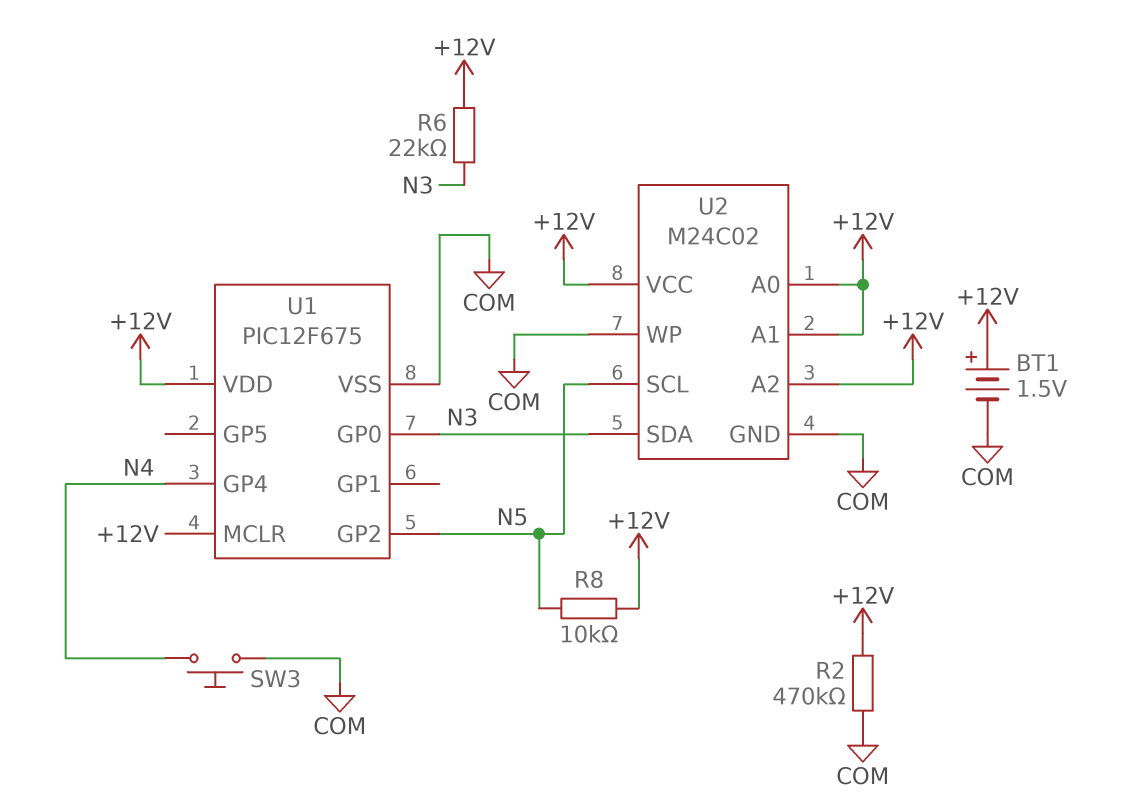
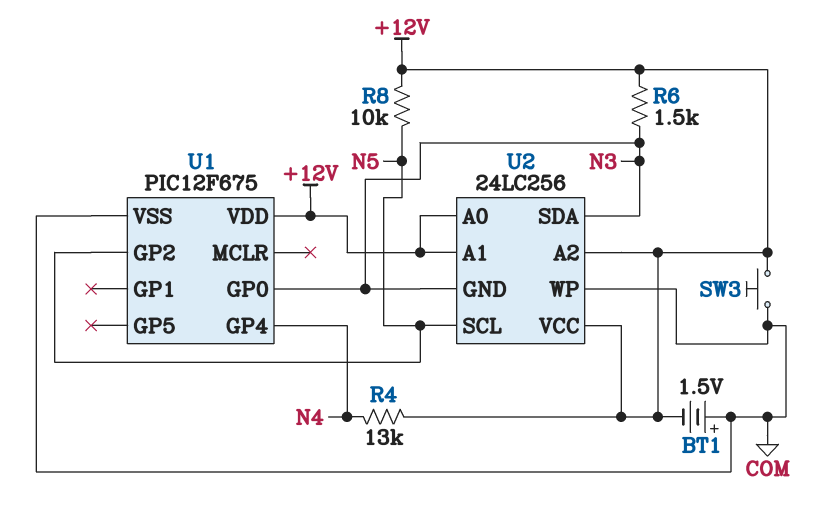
BT1: 1.5V (plus +12V, minus COM) -> 1.5V (plus COM, minus +12V)
R2: 470k (+12V, COM) -> none
R4: none -> 13k (+12V, N4)
R6: 22k (+12V, N3) -> 1.5k (+12V, N3)
SW3: button (COM, N4) -> button (+12V, COM)
U1 pin MCLR: +12V -> none
U2: M24C02 -> 24LC256
U2 pin GND: COM -> N3

